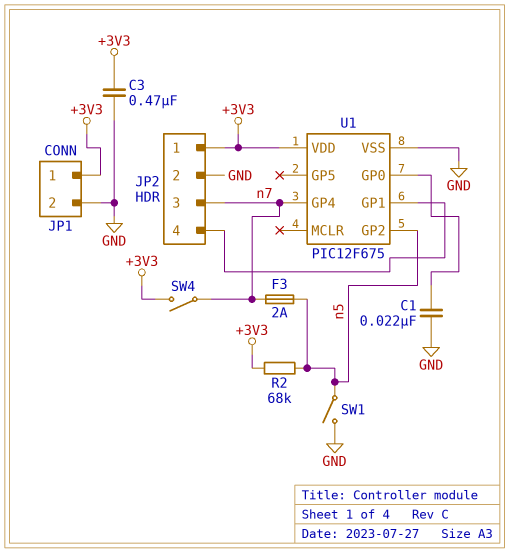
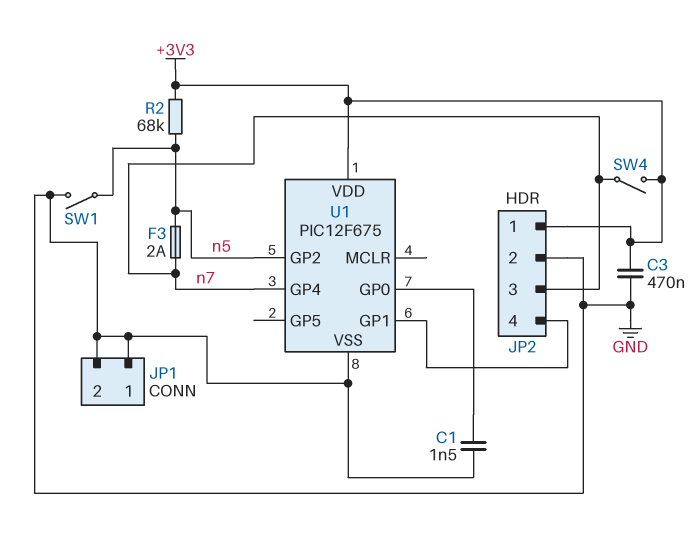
C1: 22nF (GND, U1/GP0) -> 1.5nF (GND, U1/GP0)
JP1 pin 1: +3V3 -> GND

